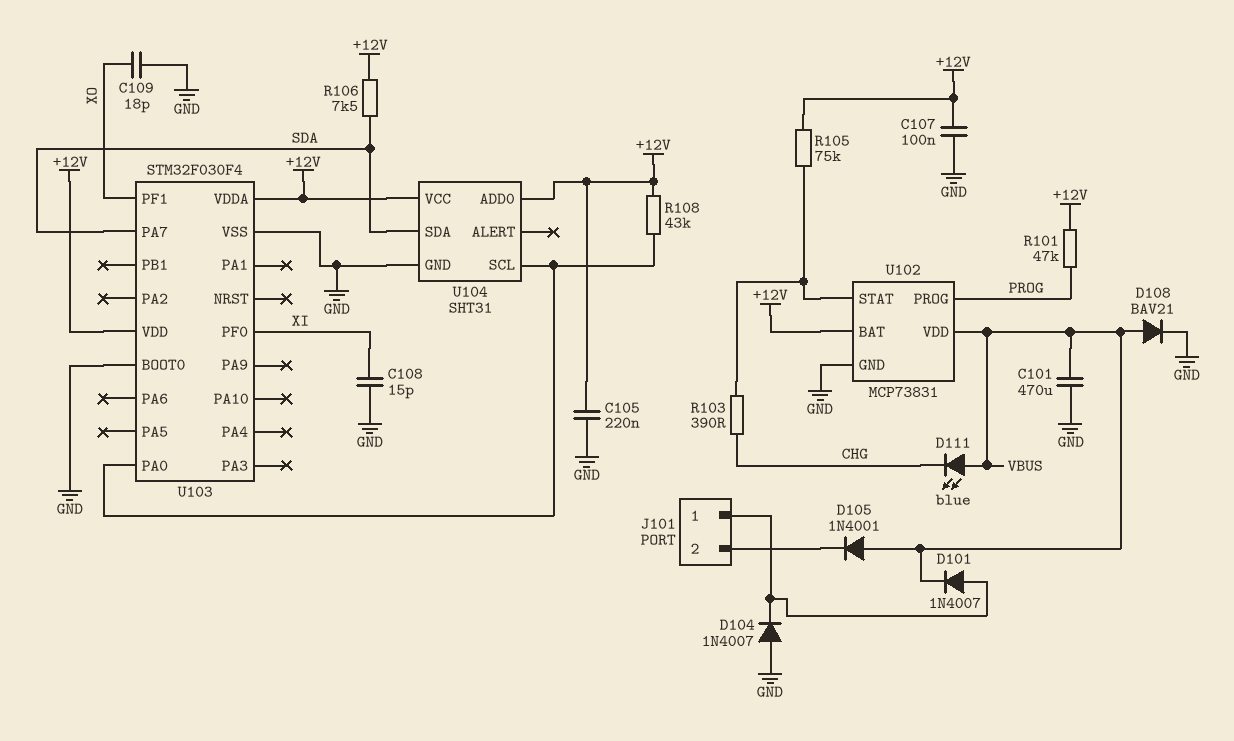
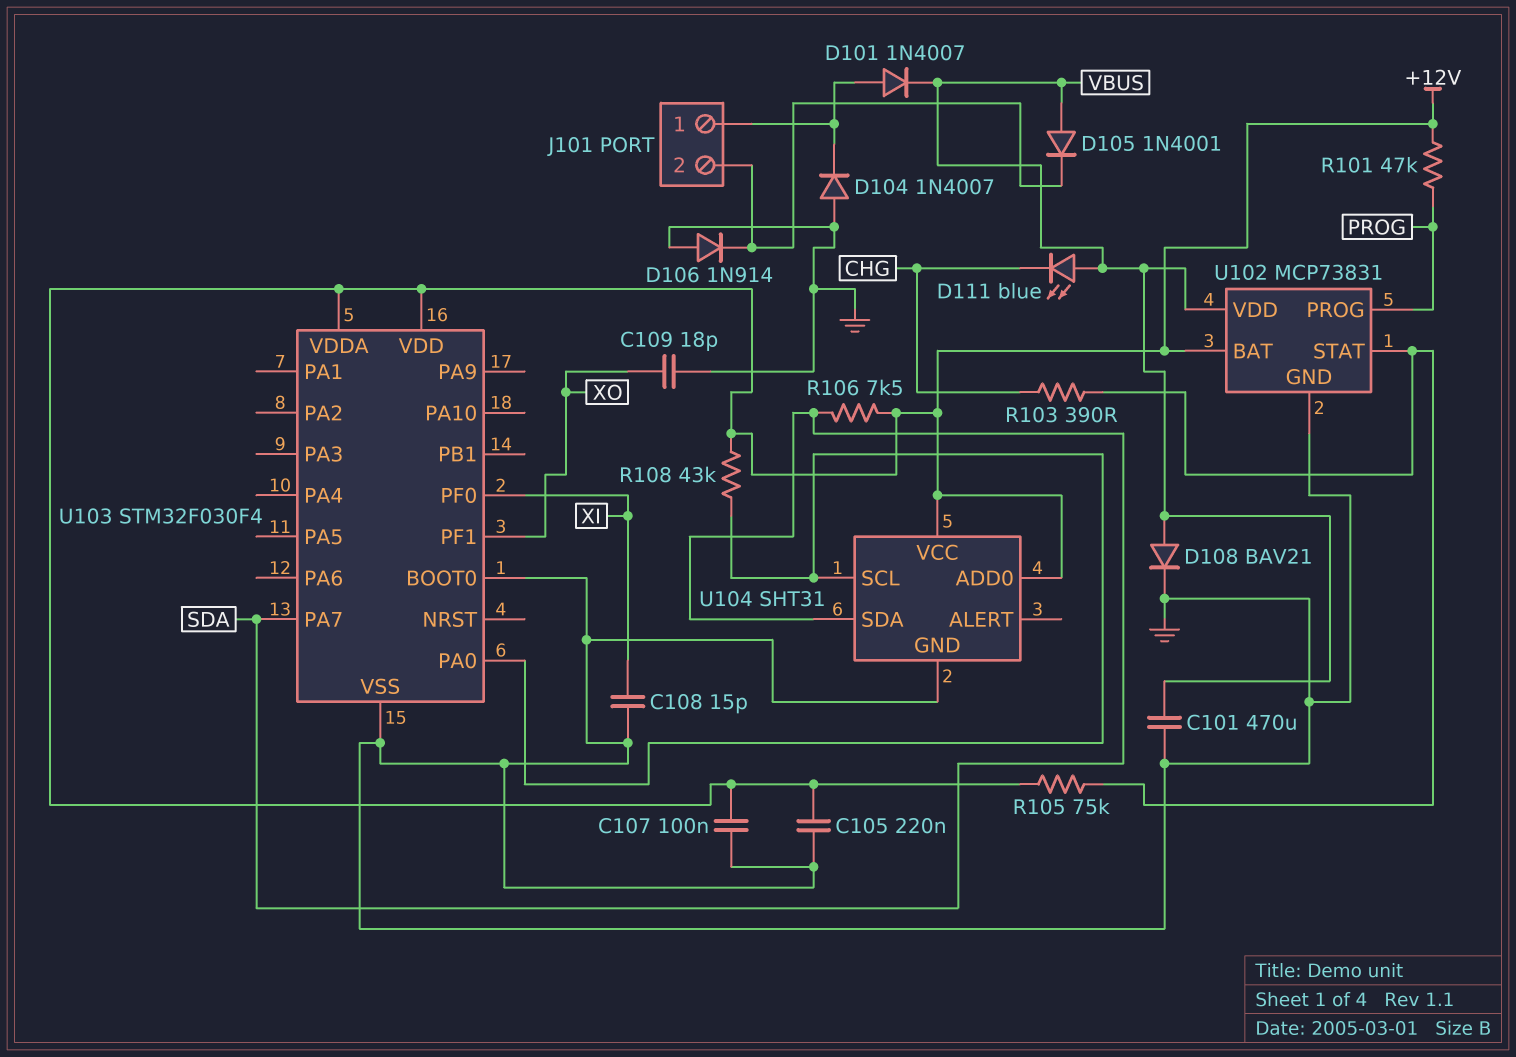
D106: none -> diode 1N914 (A GND, K J101/2)

